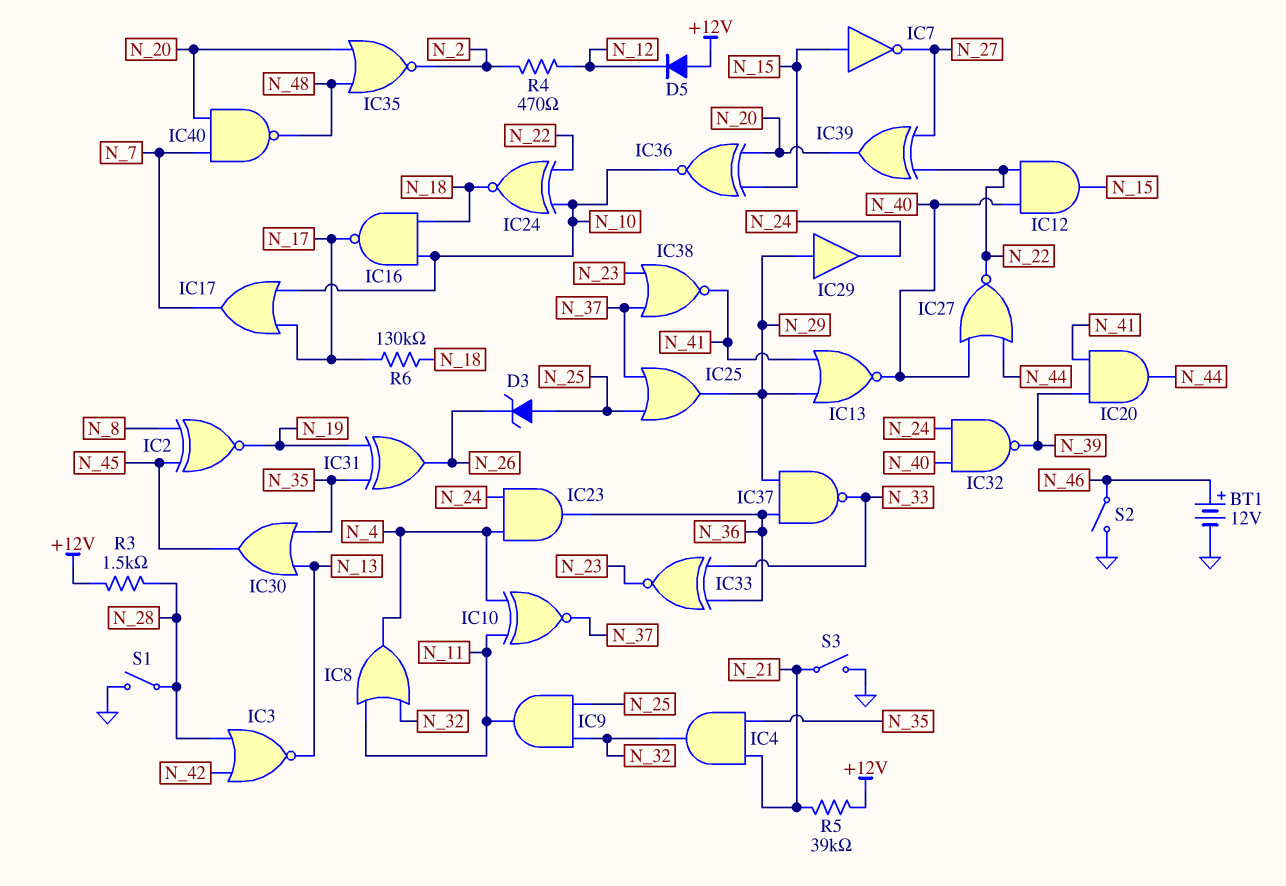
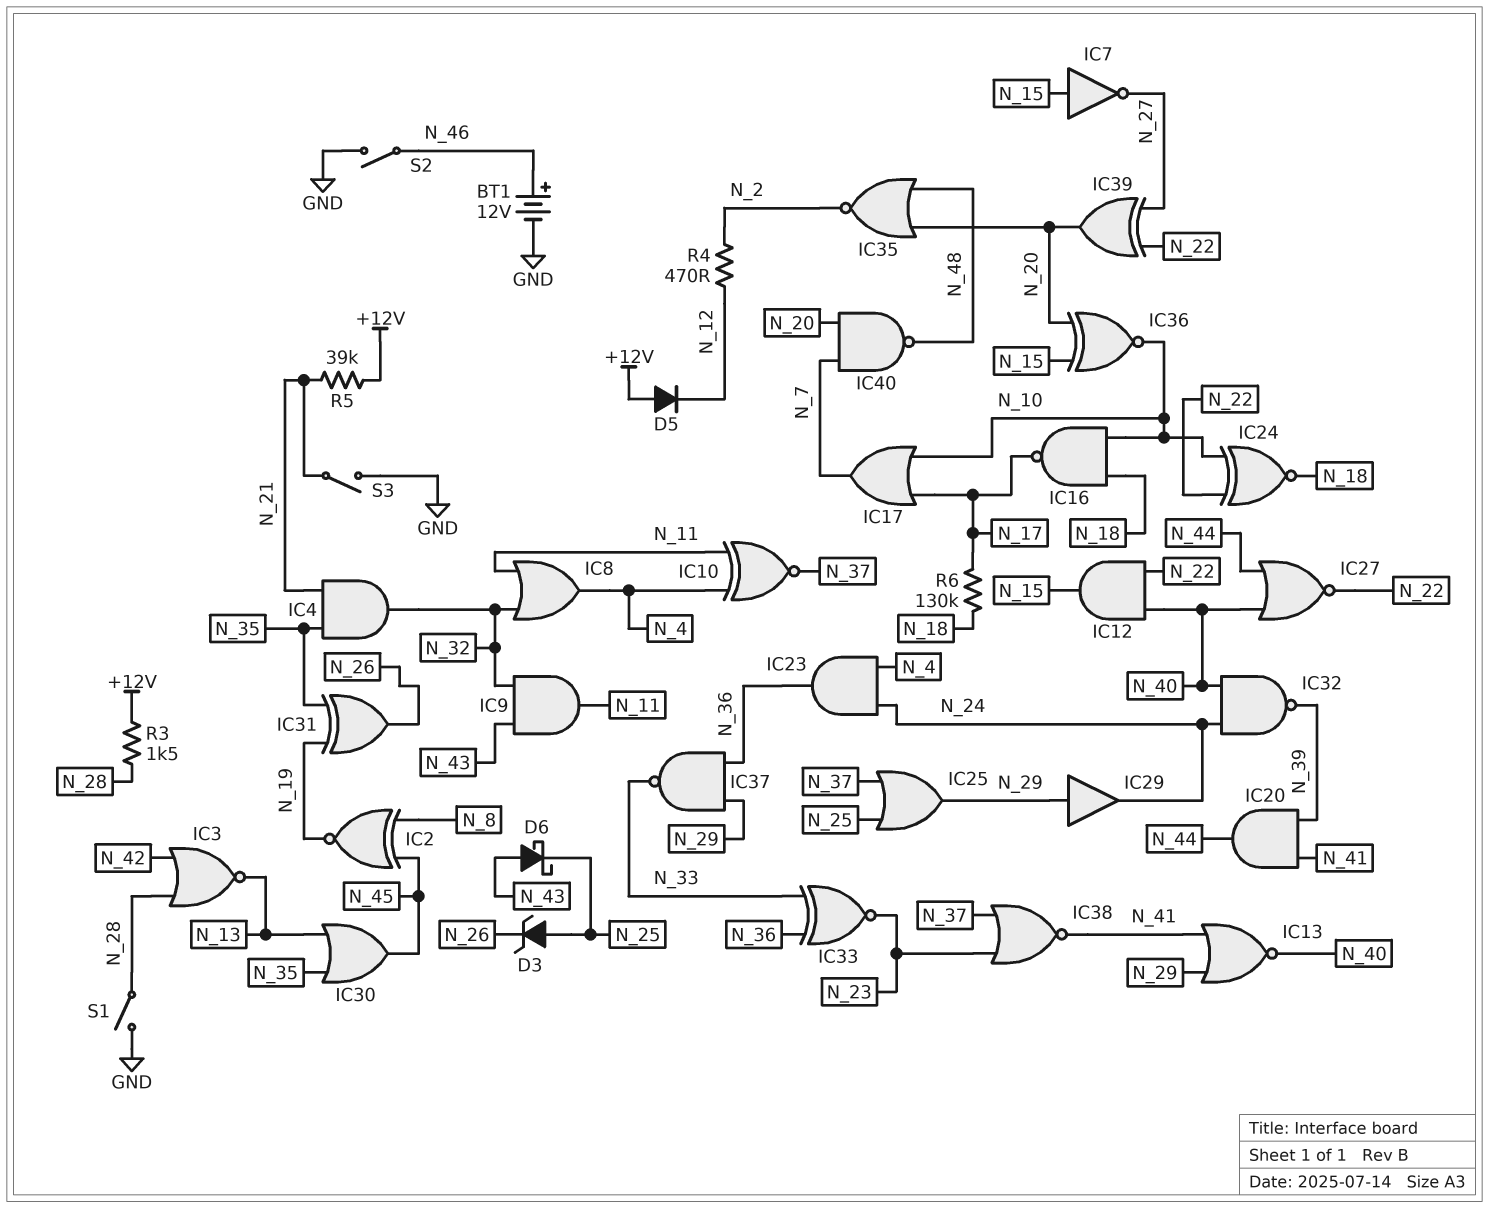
D6: none -> schottky (A N_43, K N_25)
IC9: AND (in N_25, in N_32, out N_11) -> AND (in N_32, in N_43, out N_11)

